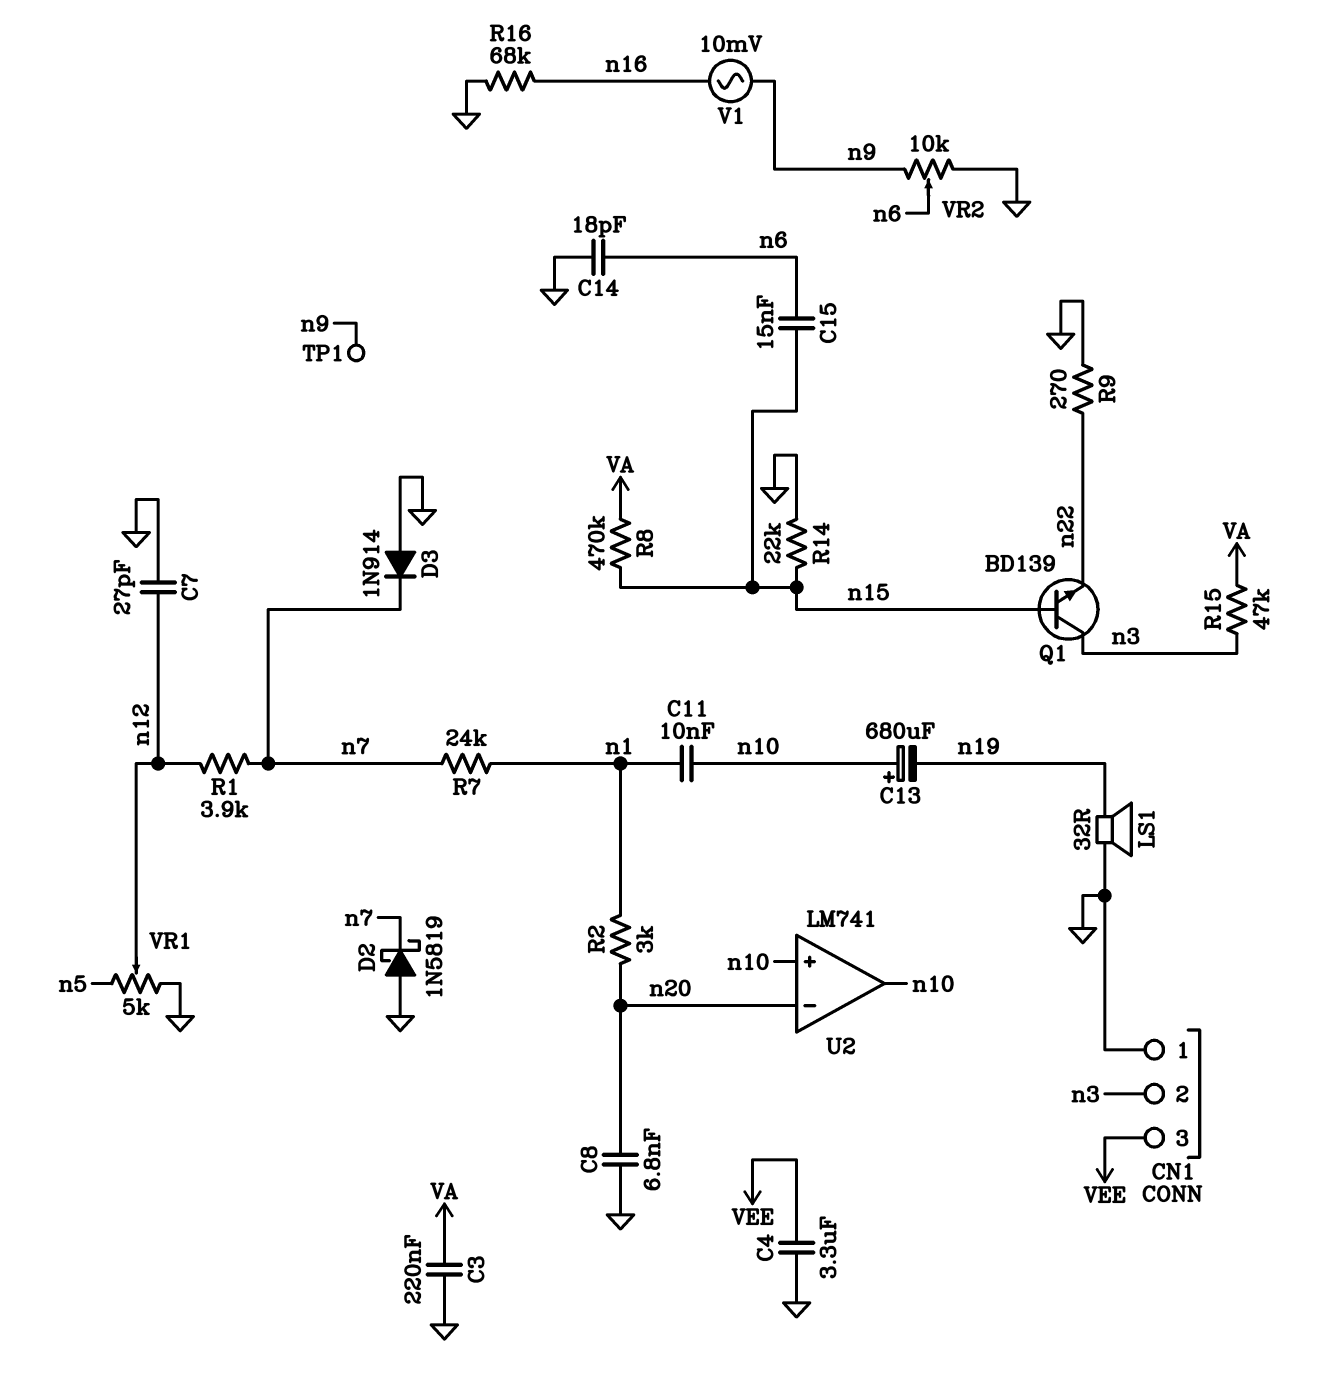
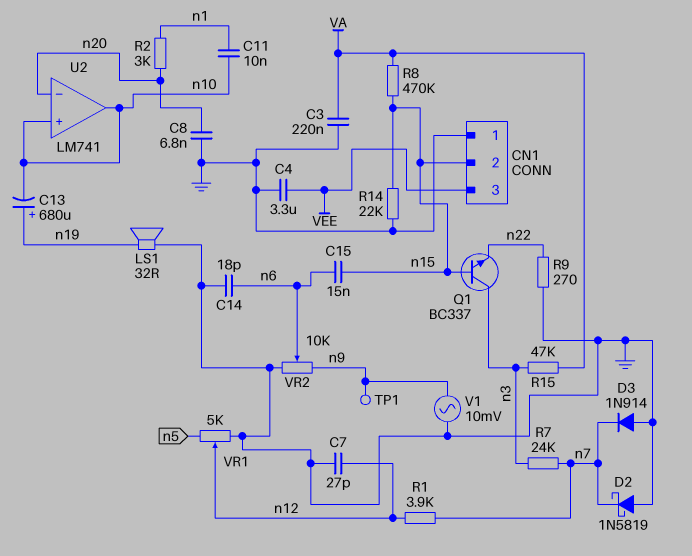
C13: 680uF (plus n10, minus n19) -> 680uF (plus n19, minus n10)
CN1 pin 2: n3 -> n15
Q1: NPN BD139 (B n15, C n3, E n22) -> NPN BC337 (B n15, C n3, E n22)
R7: 24k (n1, n7) -> 24k (n3, n7)
R16: 68k (GND, n16) -> none
V1: AC 10mV (n9, n16) -> AC 10mV (GND, n9)

